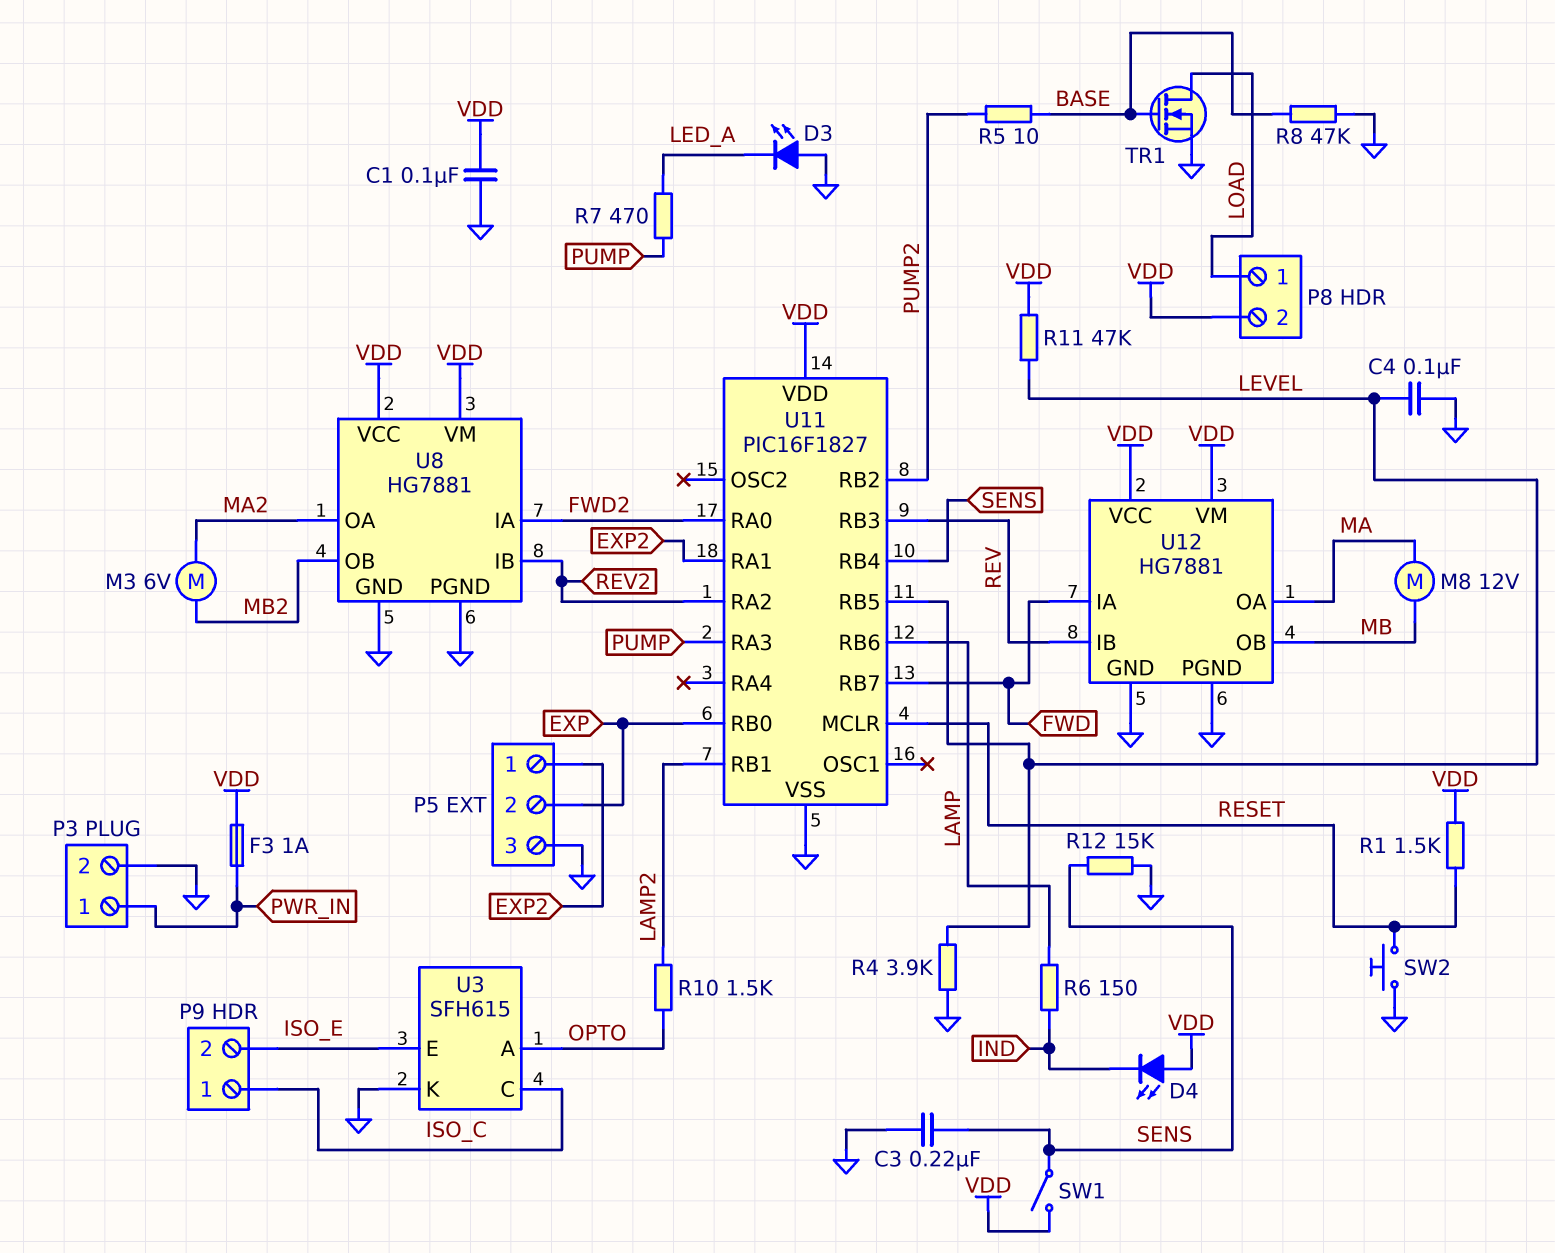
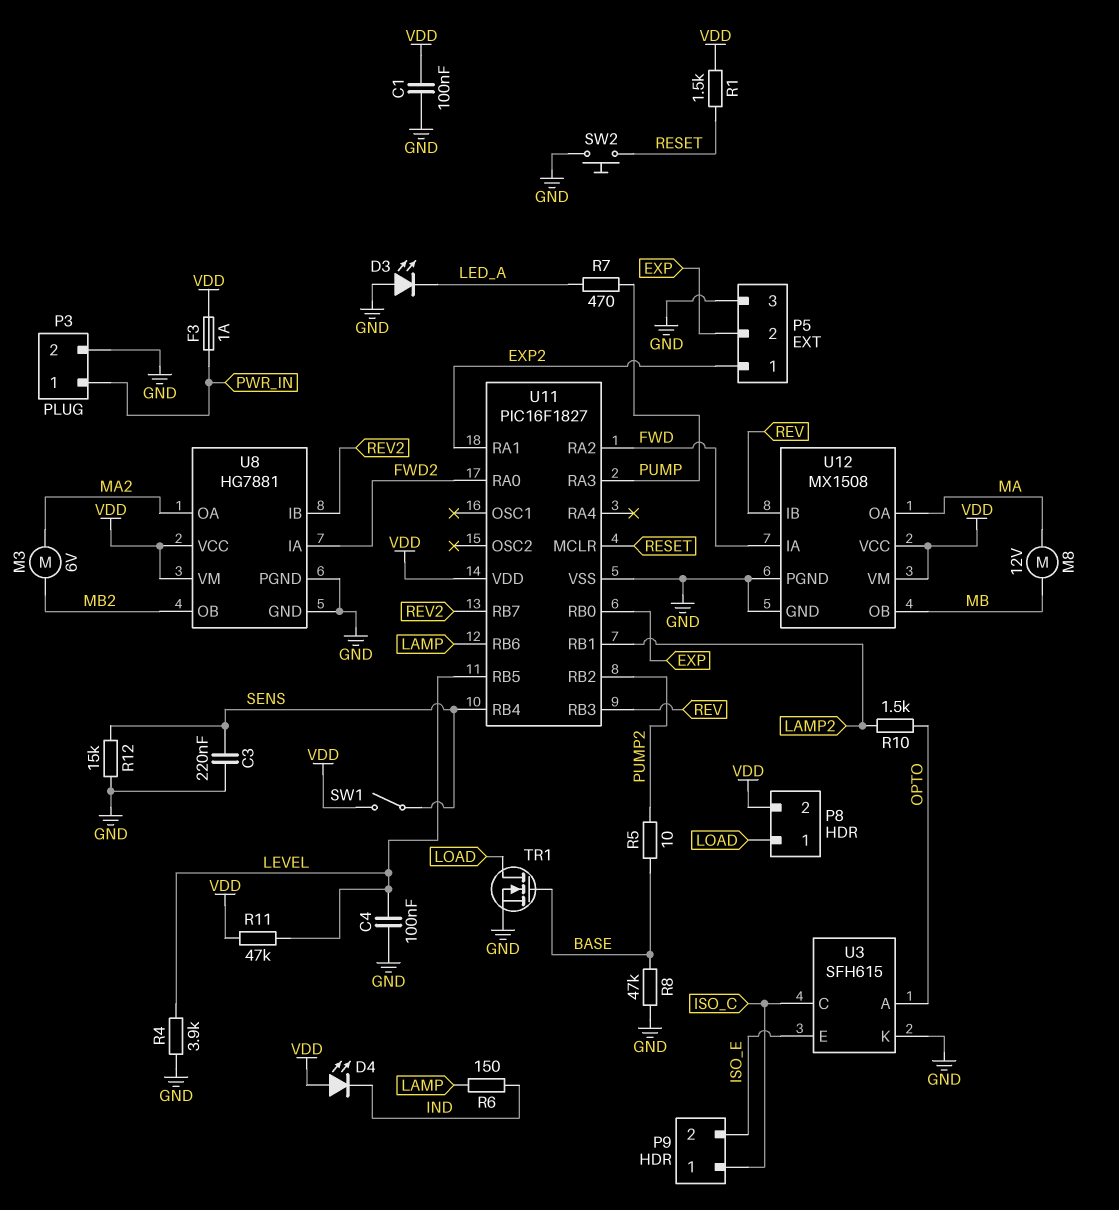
U11 pin RA2: REV2 -> FWD
U11 pin RB7: FWD -> REV2
U12: HG7881 -> MX1508

